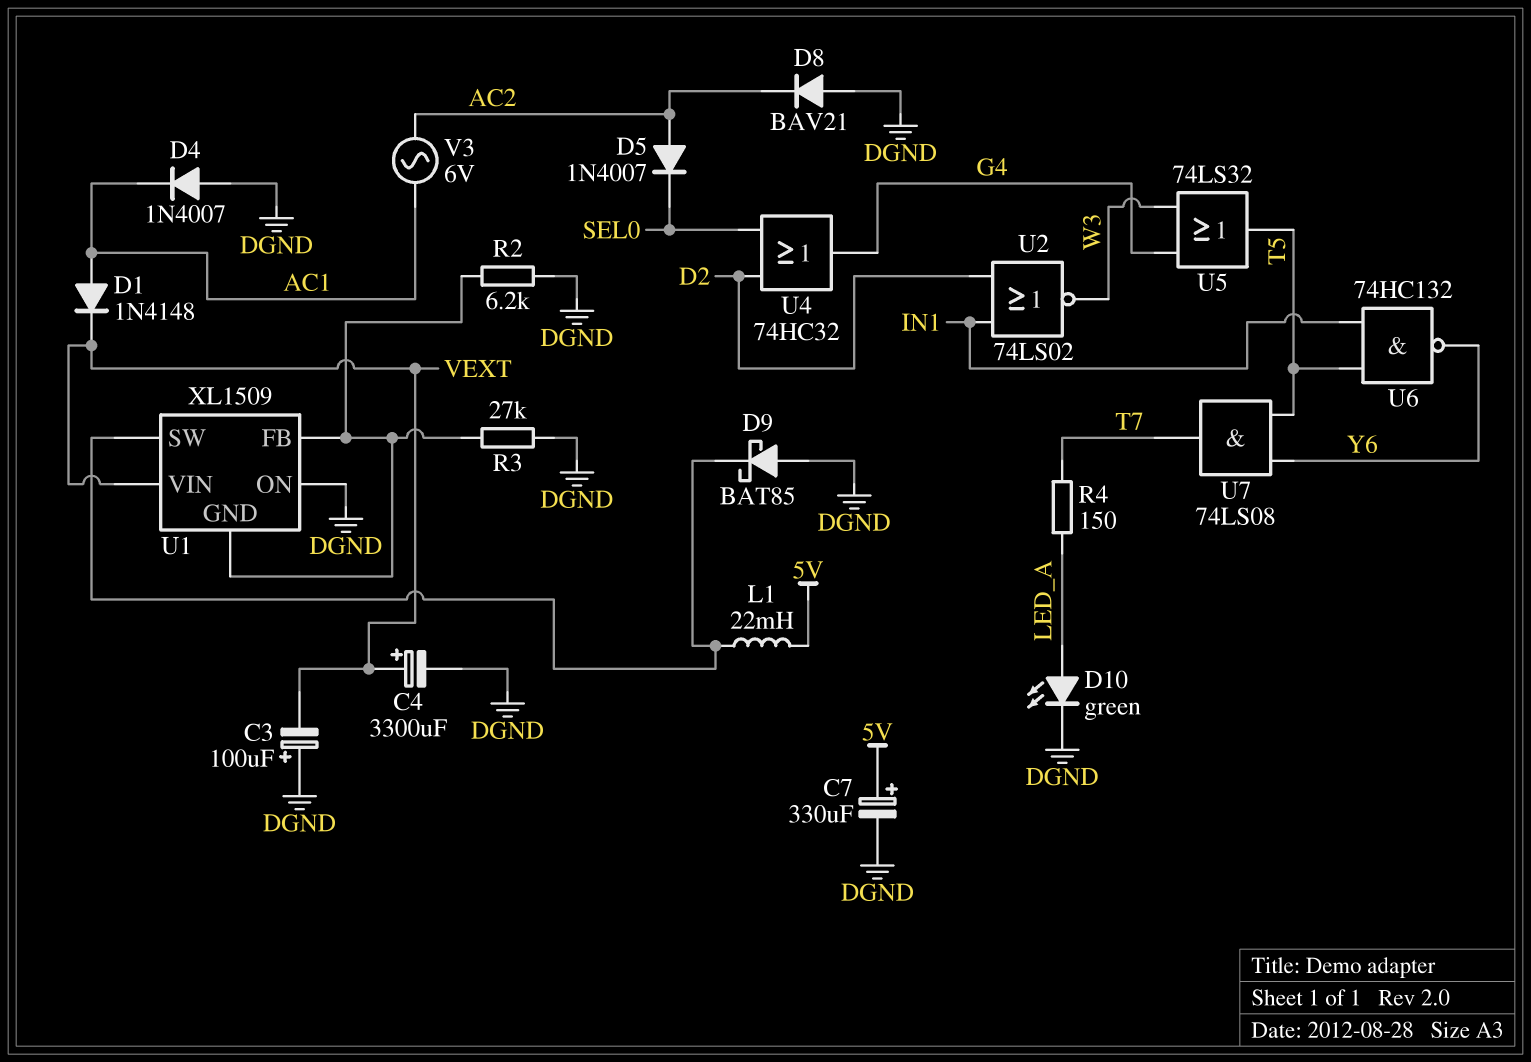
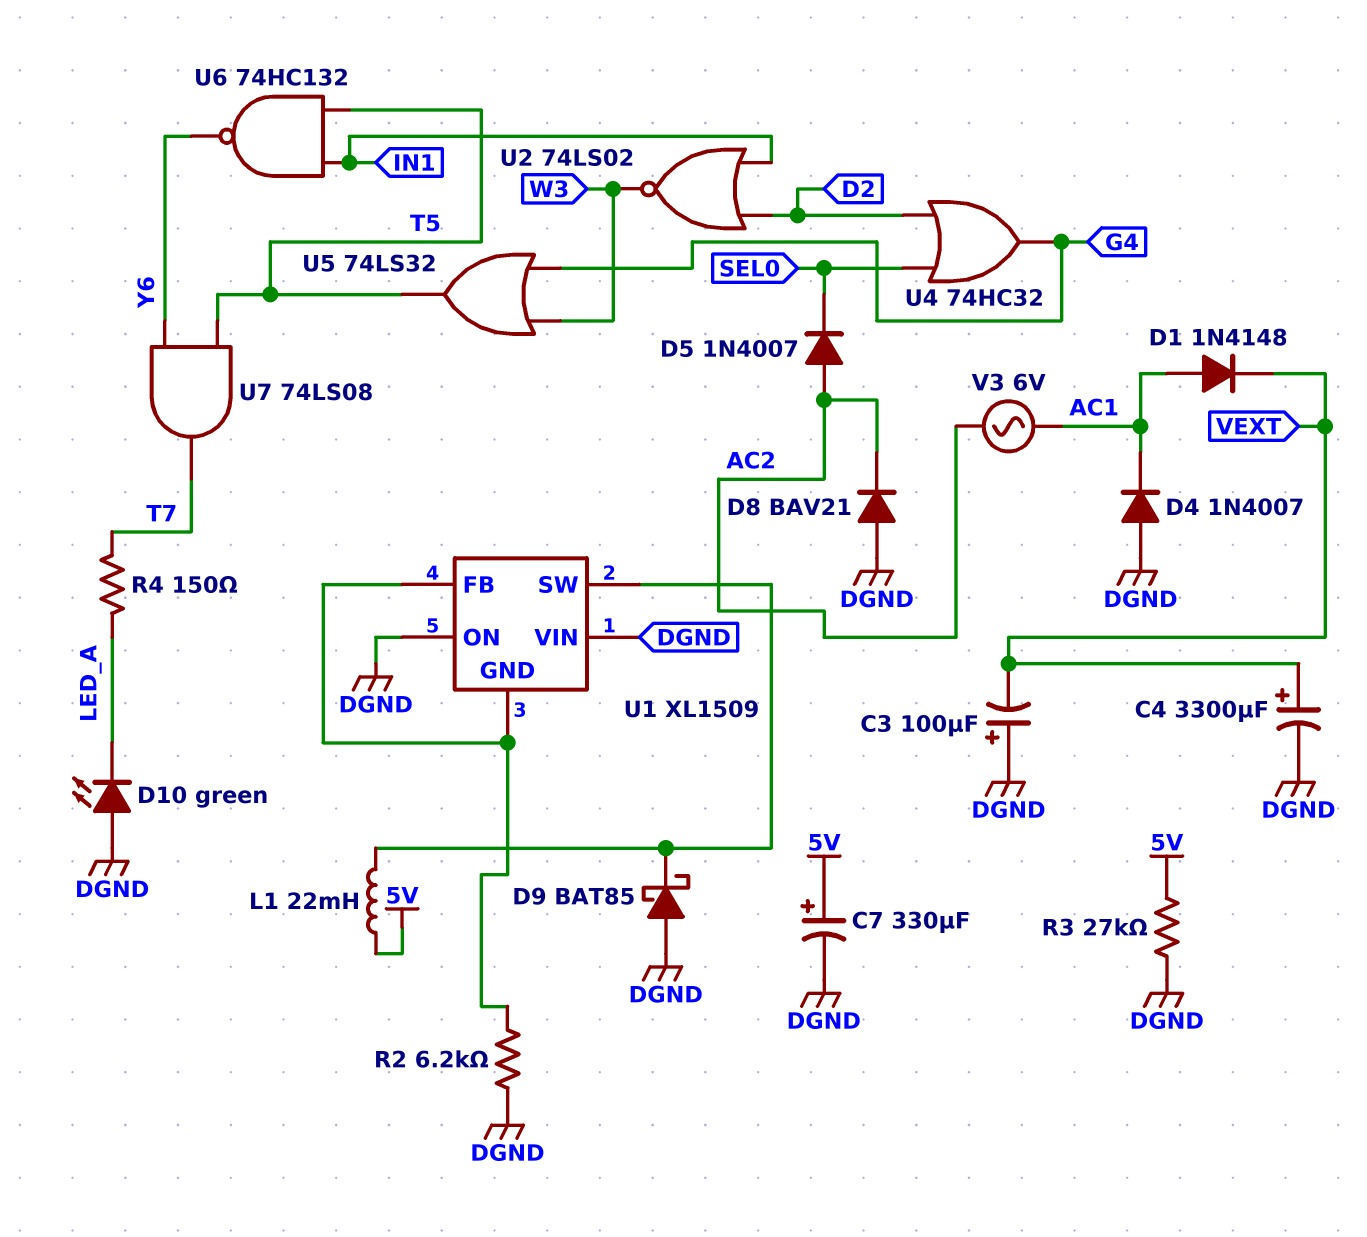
D10: LED green (A LED_A, K DGND) -> LED green (A DGND, K LED_A)
R3: 27k (DGND, U1/FB) -> 27k (5V, DGND)
U1 pin VIN: VEXT -> DGND

